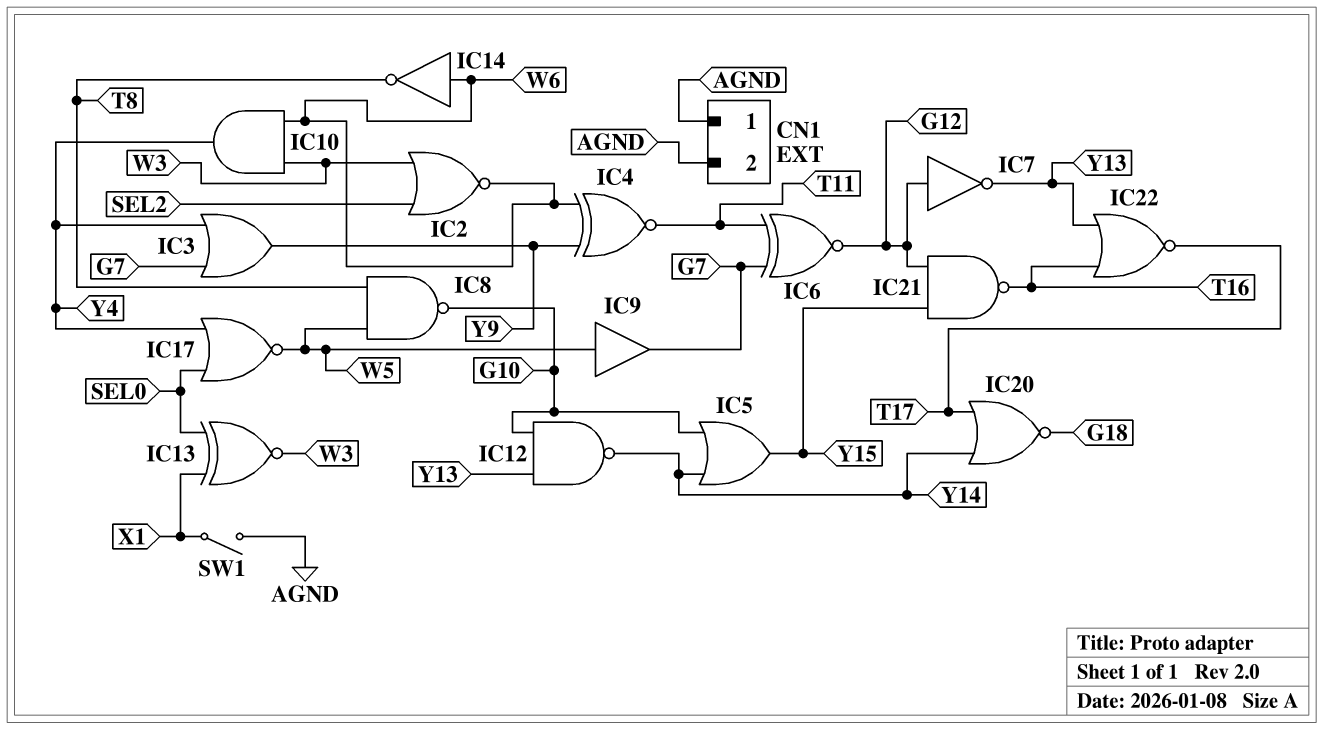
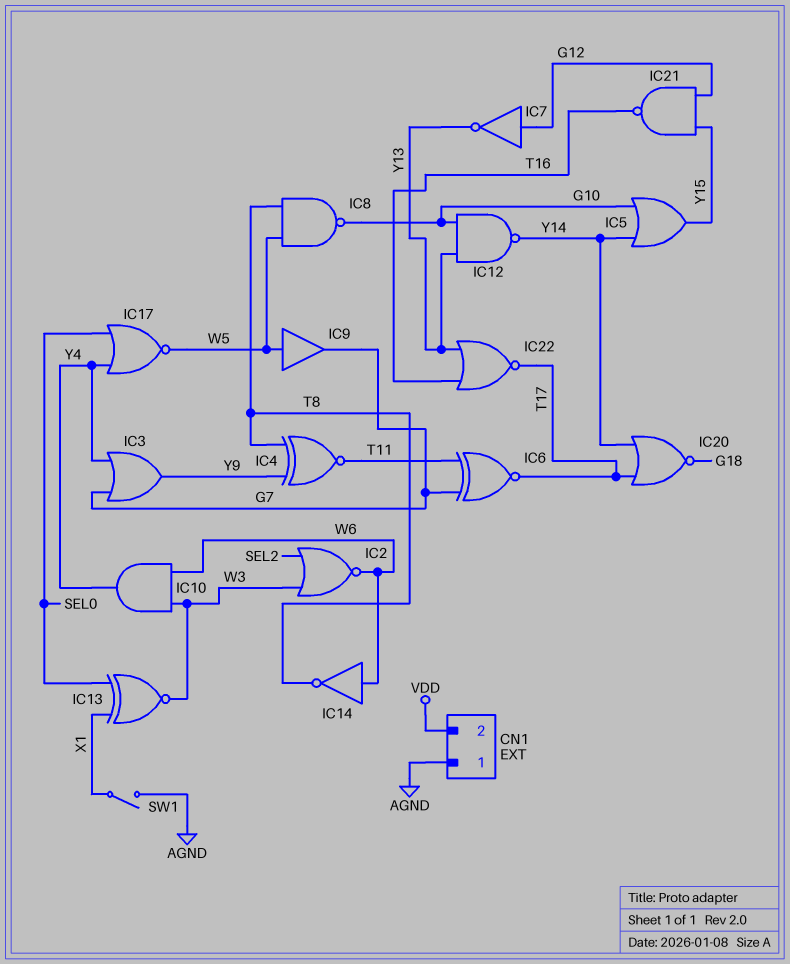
CN1 pin 2: AGND -> VDD
IC4: XNOR (in W6, in Y9, out T11) -> XNOR (in T8, in Y9, out T11)
IC6: XNOR (in G7, in T11, out G12) -> XNOR (in G7, in T11, out T17)

